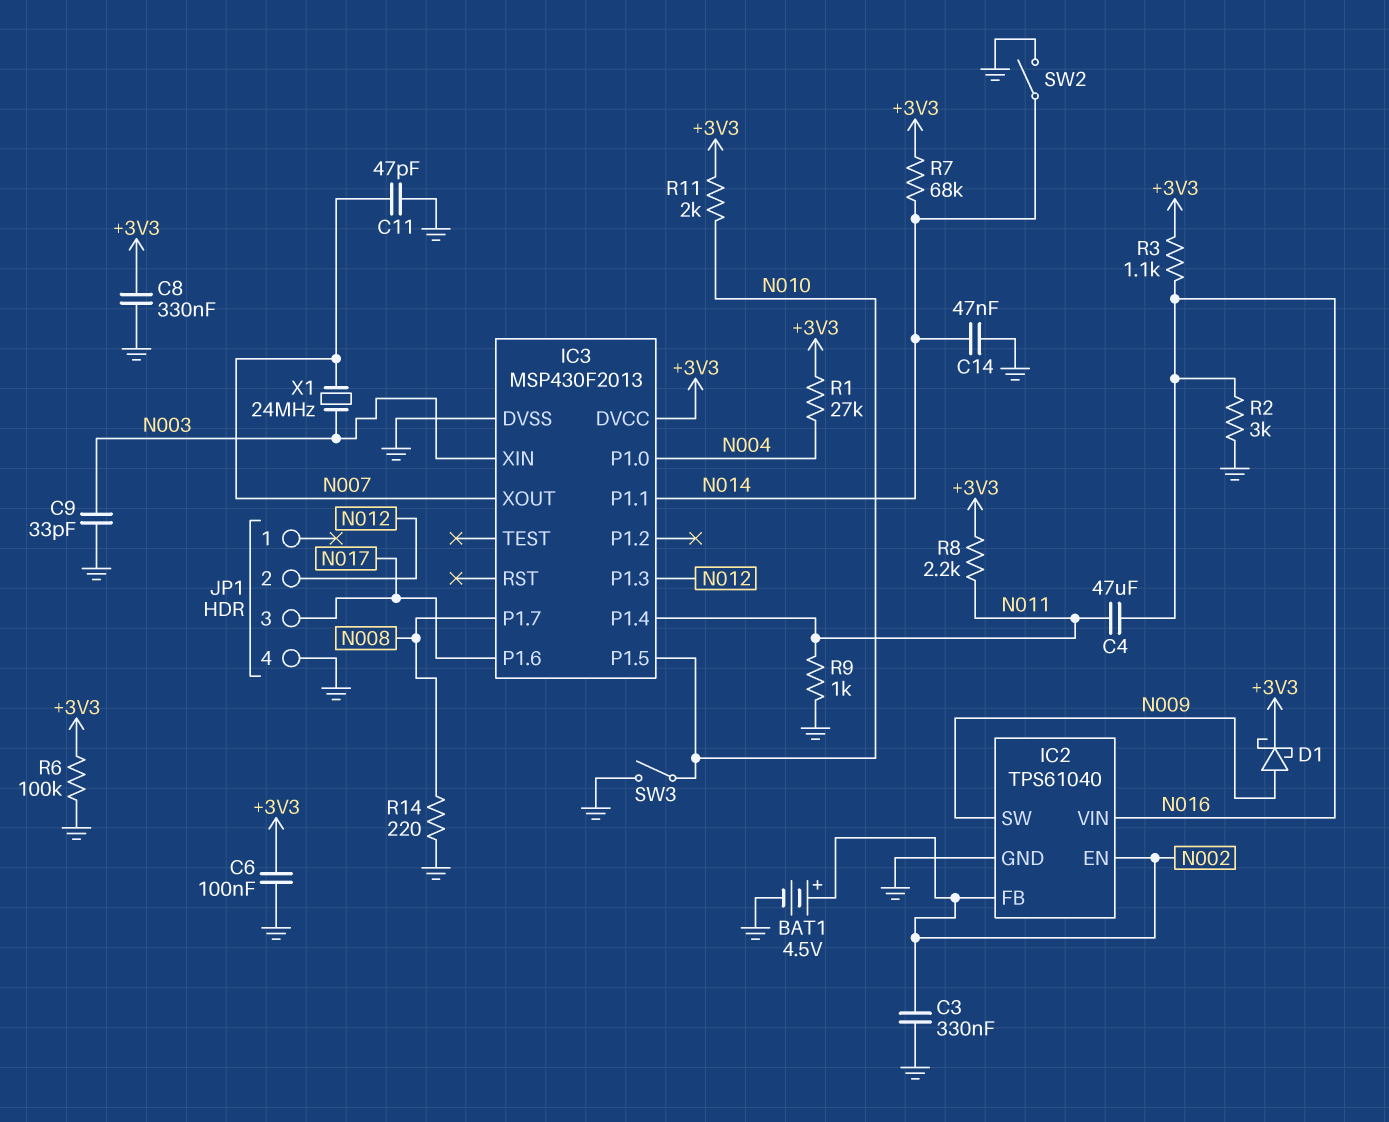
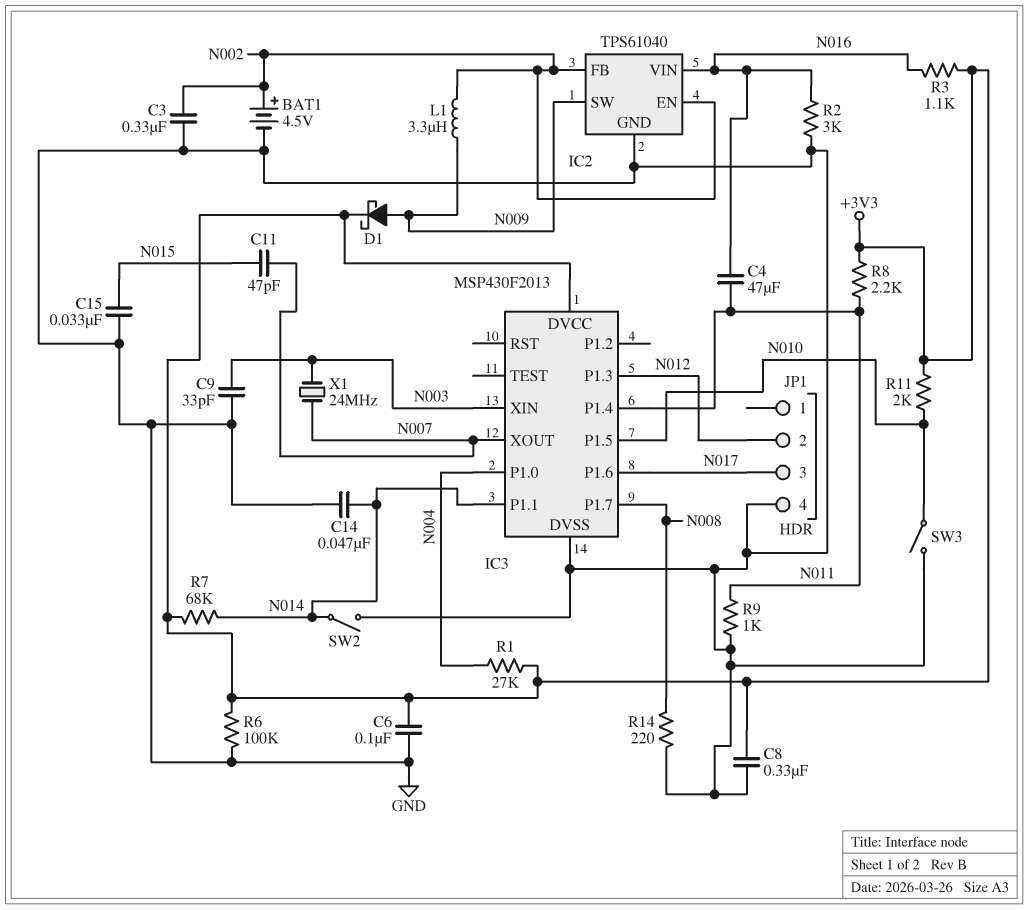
C11: 47pF (GND, N007) -> 47pF (N007, N015)
C15: none -> 33nF (GND, N015)
L1: none -> 3.3uH (N002, N009)

